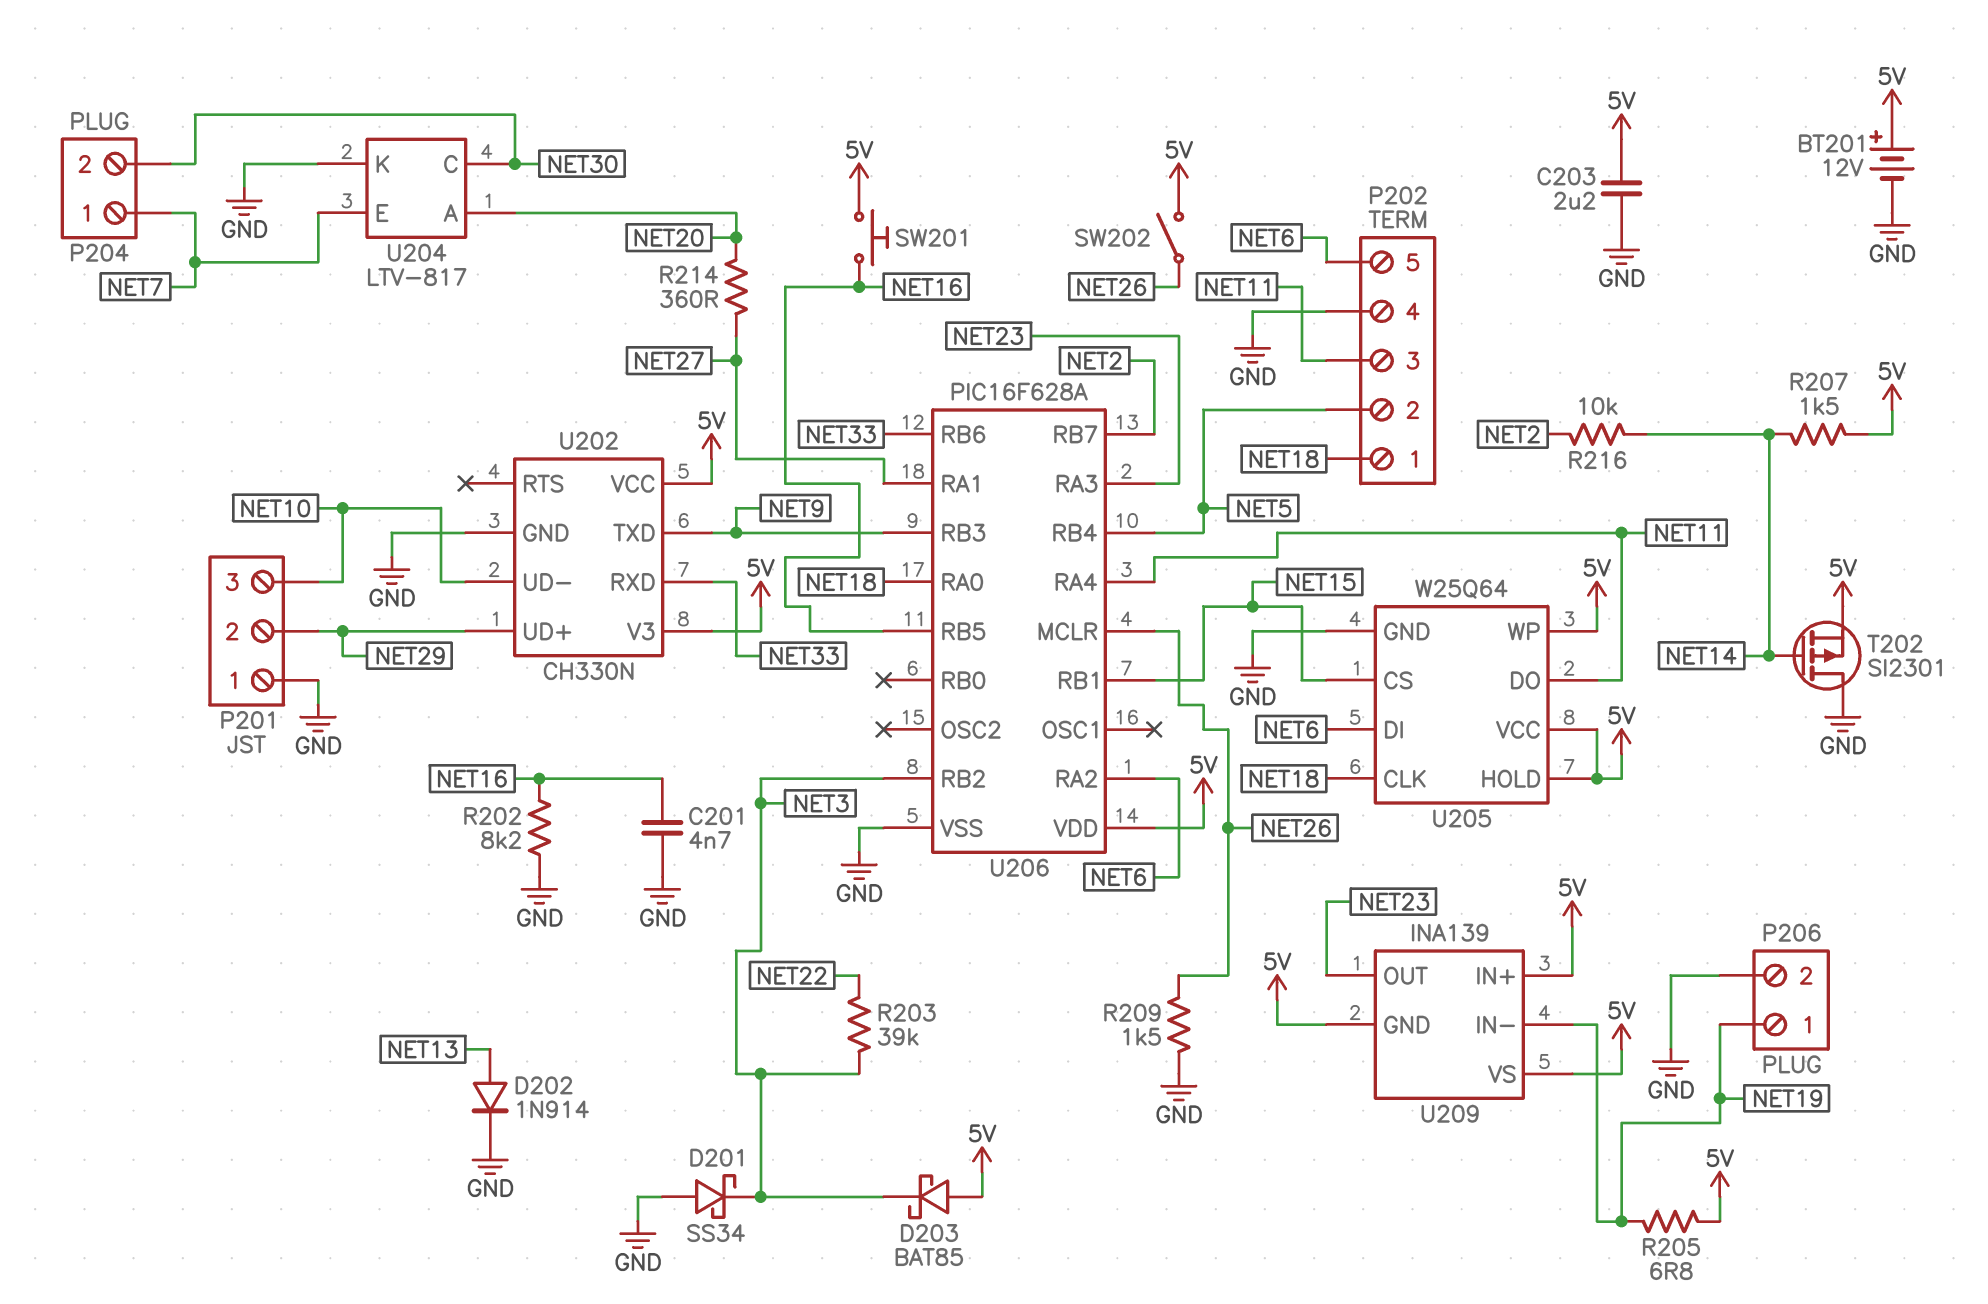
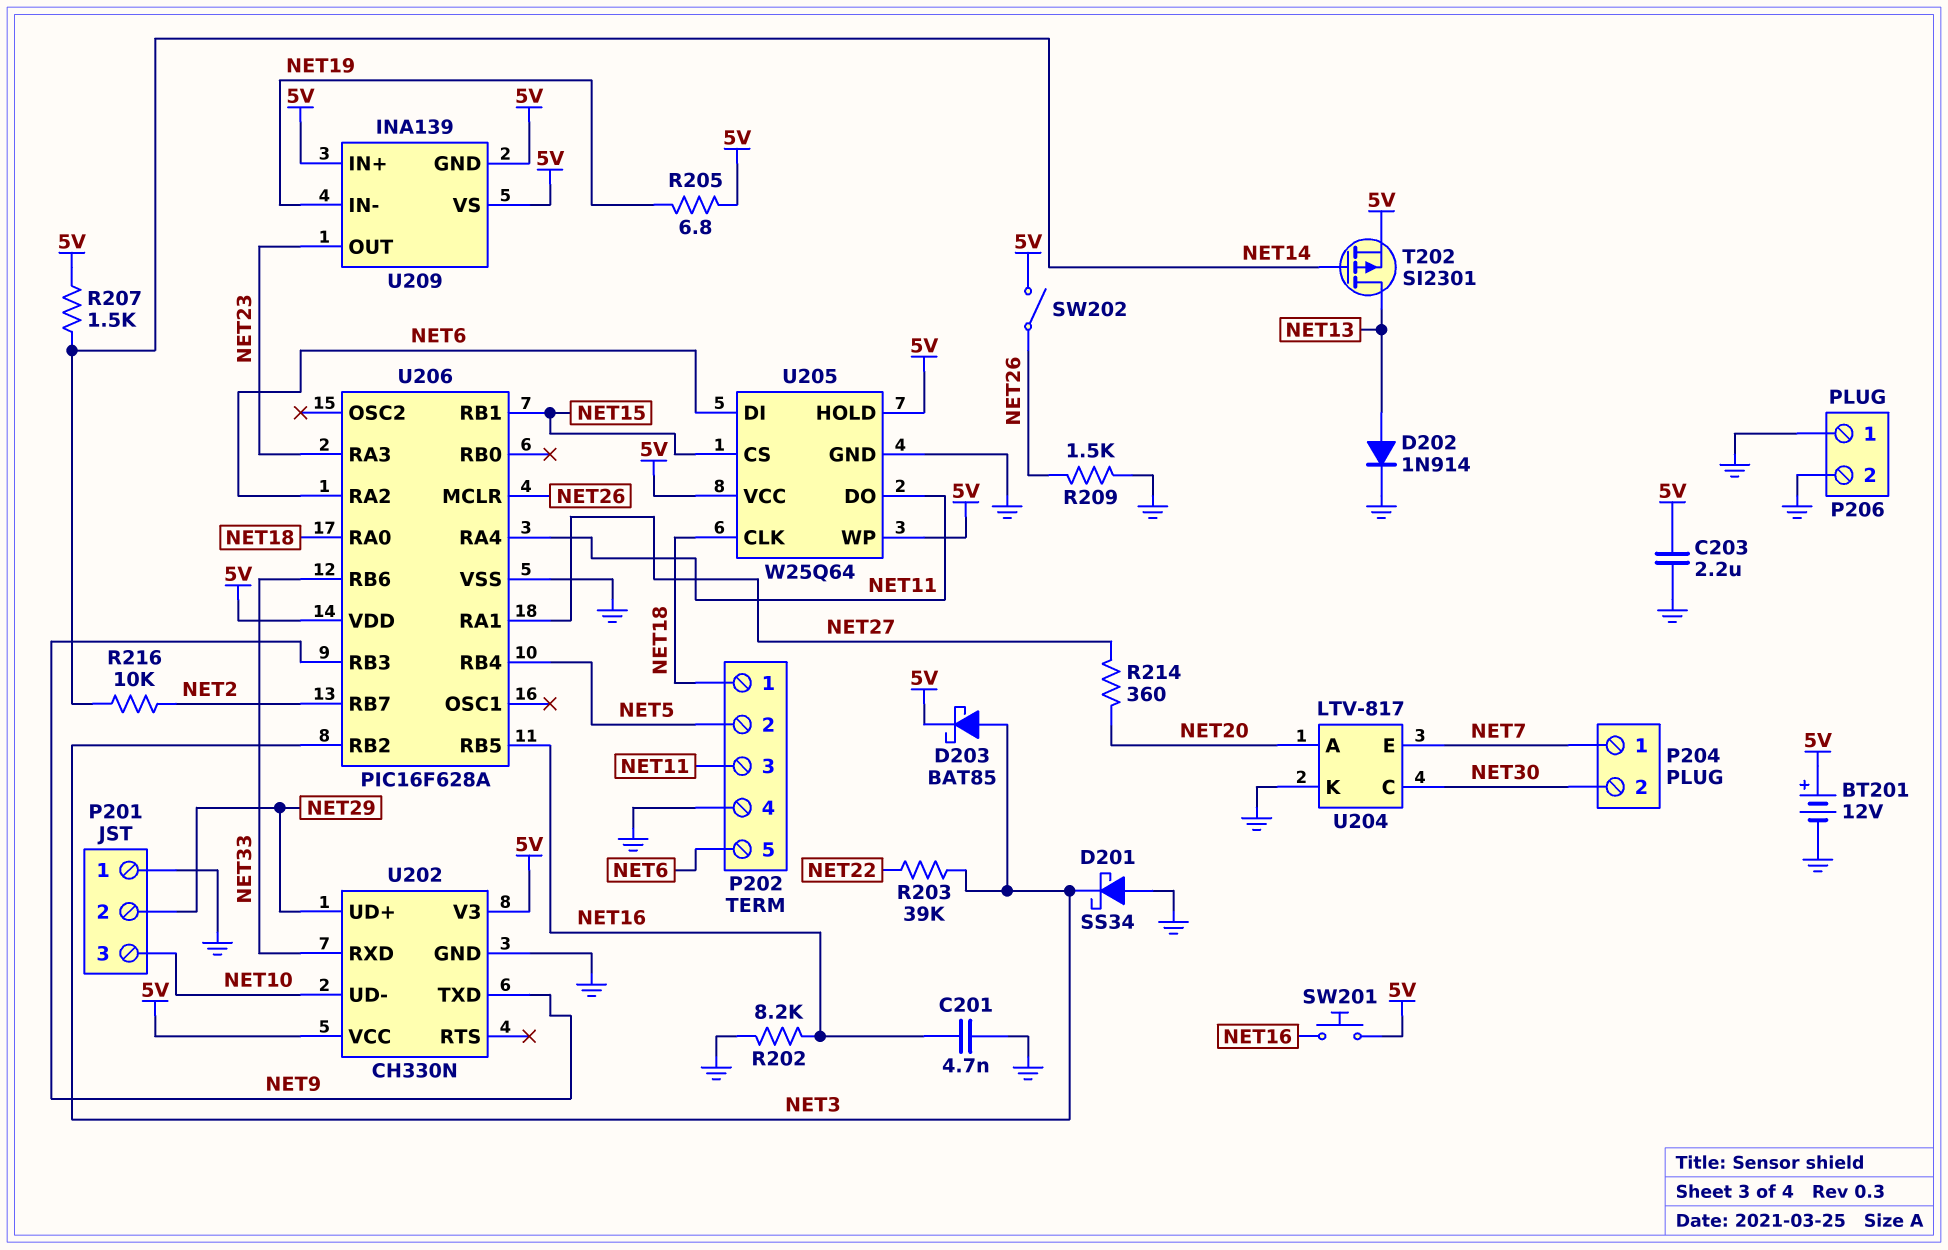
D203: schottky BAT85 (A 5V, K NET3) -> schottky BAT85 (A NET3, K 5V)
P206 pin 1: NET19 -> GND
T202: PMOS SI2301 (G NET14, D GND, S 5V) -> PMOS SI2301 (G NET14, D NET13, S 5V)

